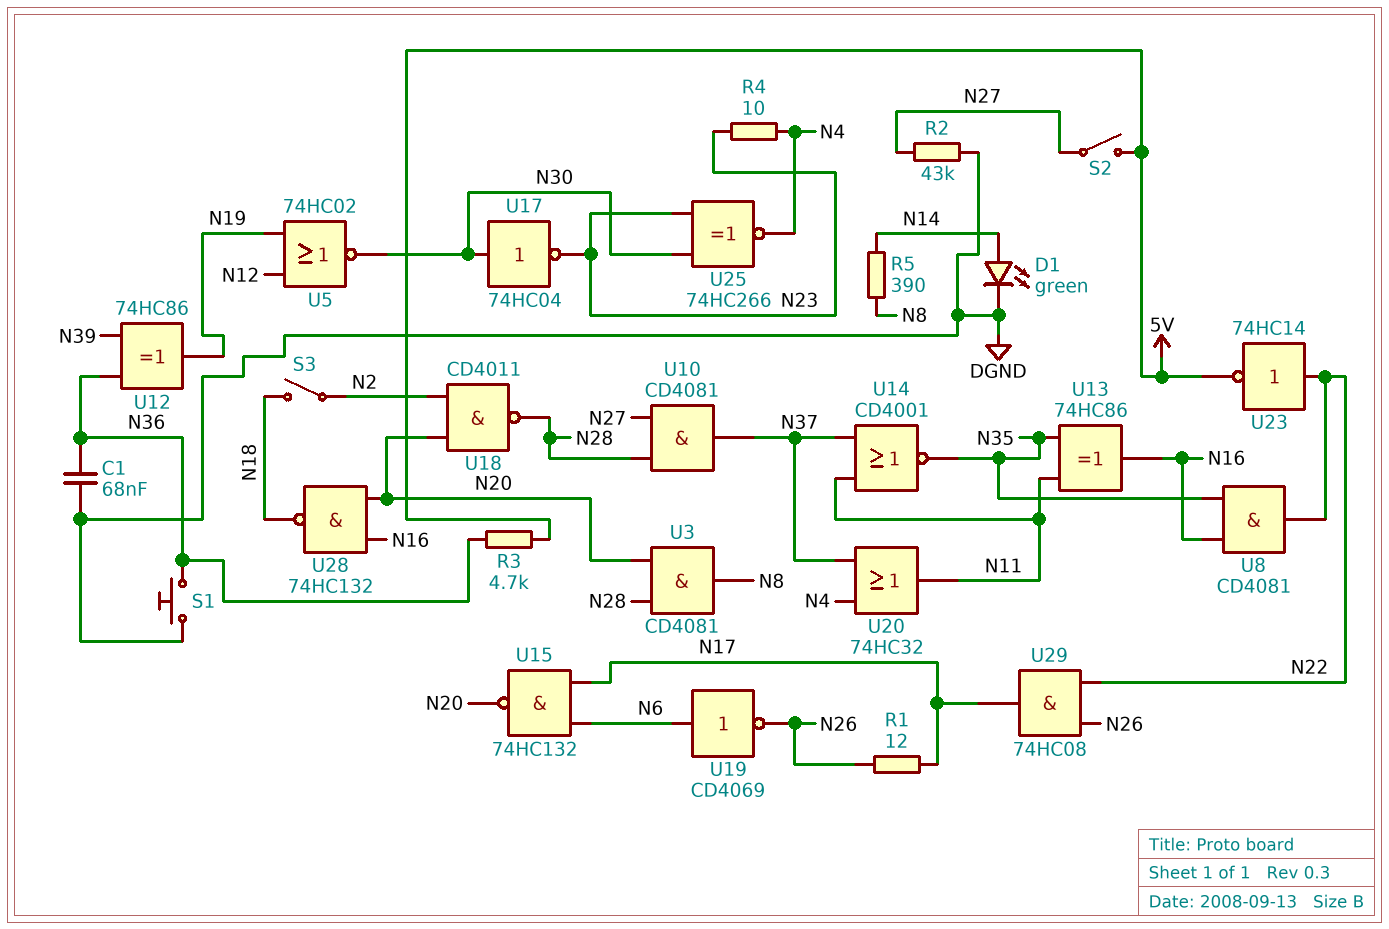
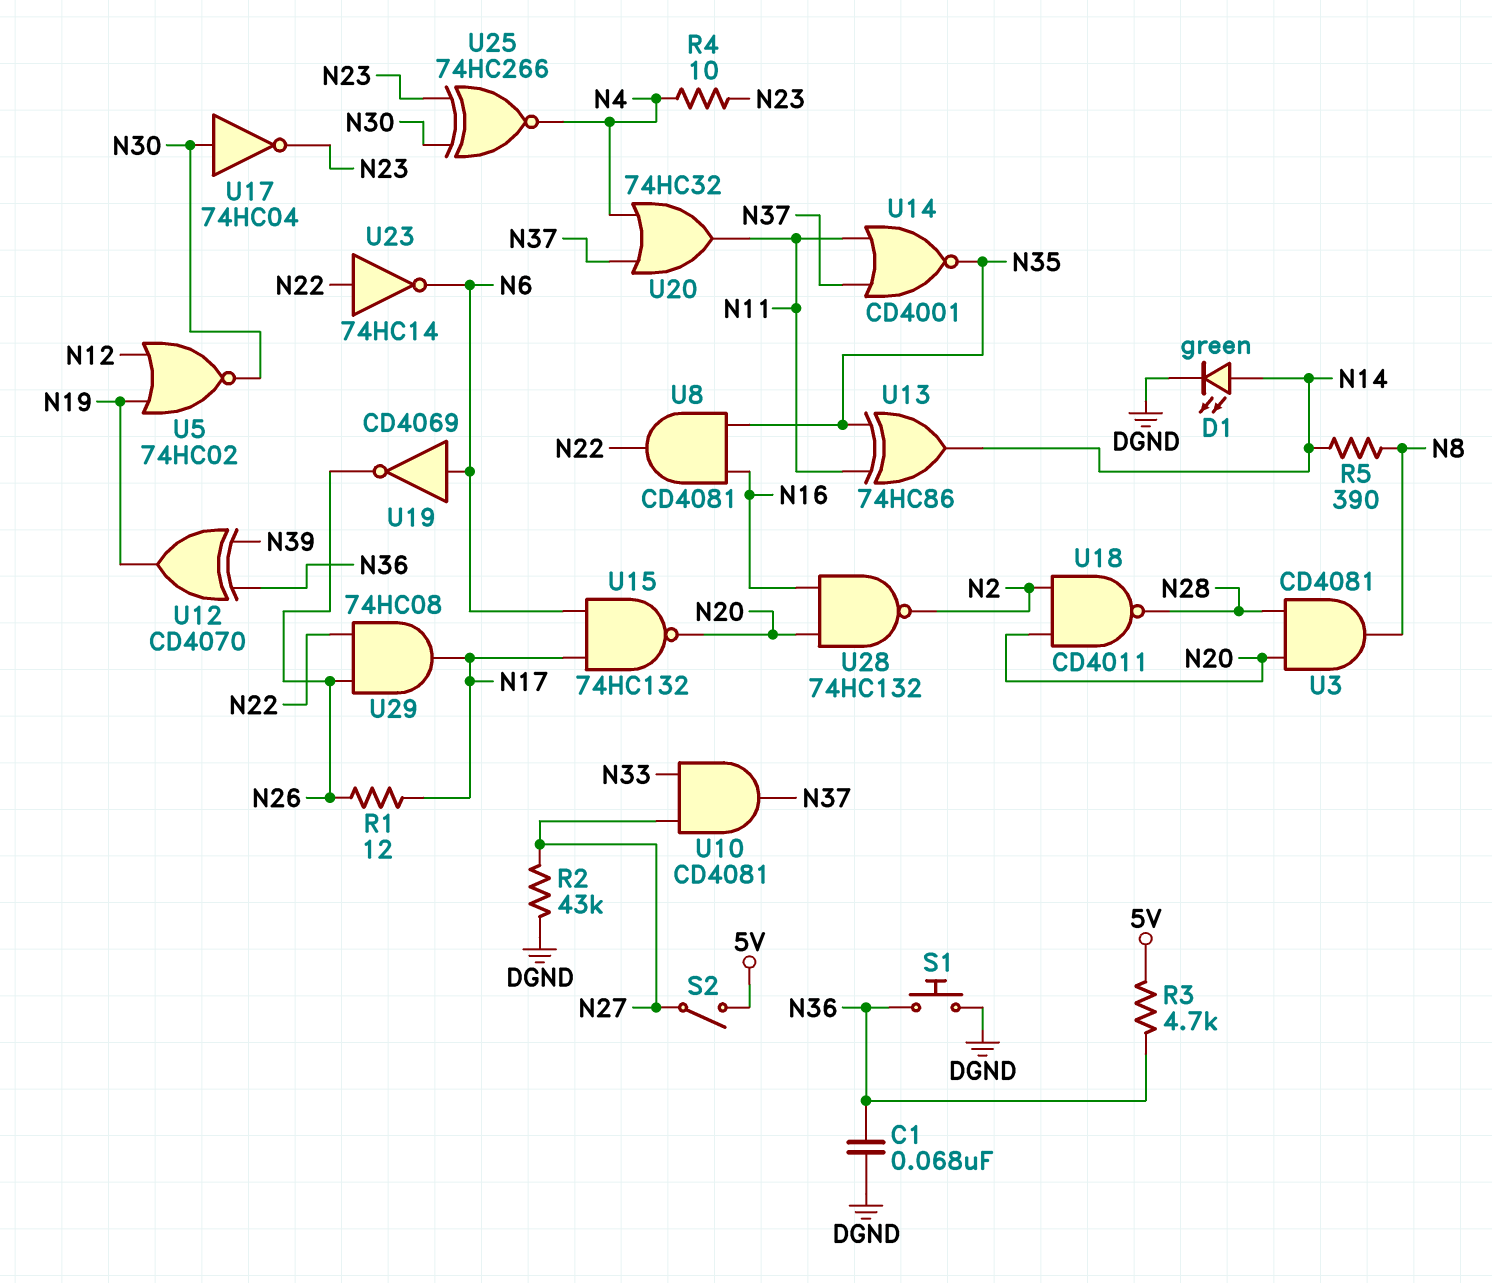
S3: switch (N2, N18) -> none
U10: AND CD4081 (in N27, in N28, out N37) -> AND CD4081 (in N27, in N33, out N37)
U12: XOR 74HC86 (in N36, in N39, out N19) -> XOR CD4070 (in N36, in N39, out N19)
U13: XOR 74HC86 (in N11, in N35, out N16) -> XOR 74HC86 (in N11, in N35, out N14)
U23: NOT 74HC14 (in N22, out 5V) -> NOT 74HC14 (in N22, out N6)
U28: NAND 74HC132 (in N16, in N20, out N18) -> NAND 74HC132 (in N16, in N20, out N2)

